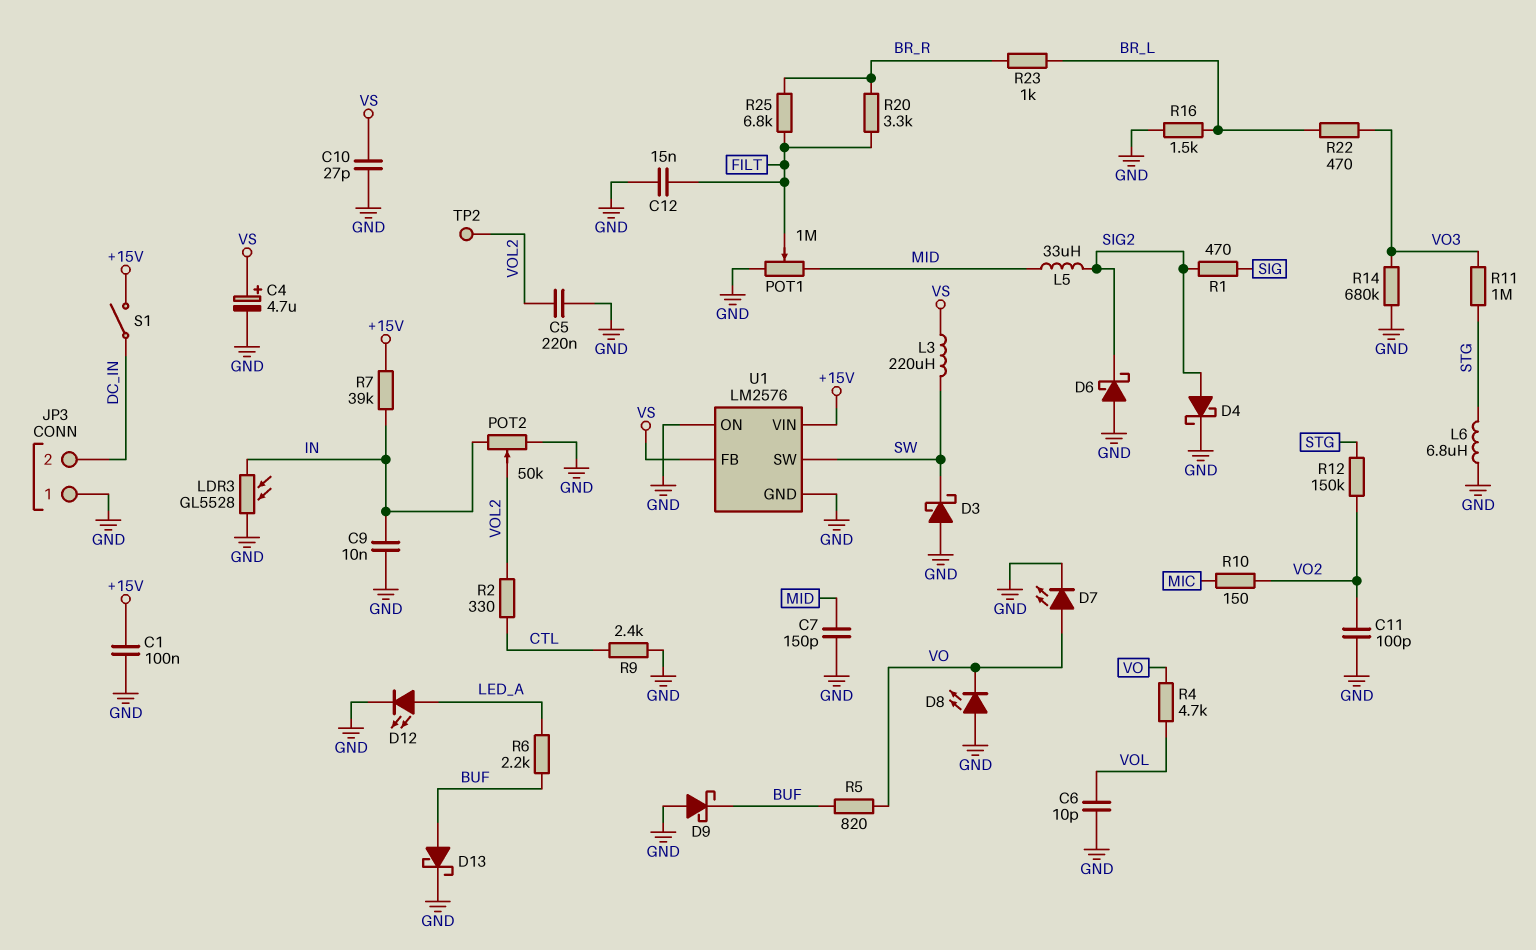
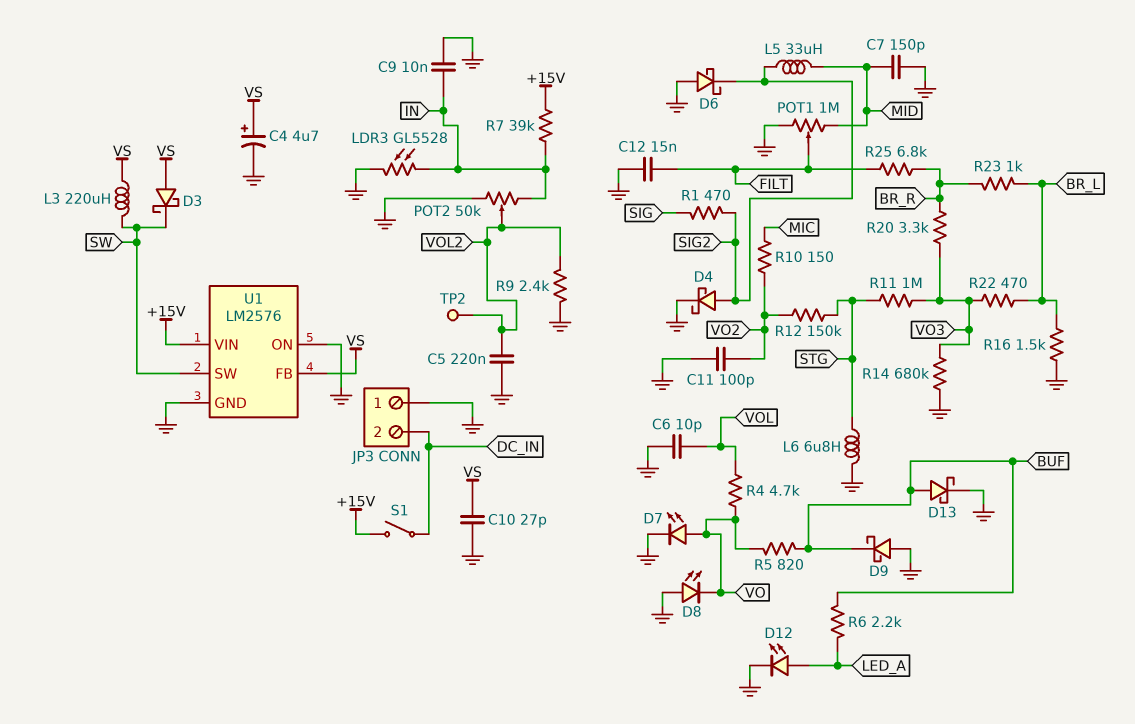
C1: 100nF (+15V, GND) -> none
D3: schottky (A GND, K SW) -> schottky (A VS, K SW)
R2: 330 (CTL, VOL2) -> none
R9: 2.4k (CTL, GND) -> 2.4k (GND, VOL2)
R20: 3.3k (BR_R, FILT) -> 3.3k (BR_R, VO3)

